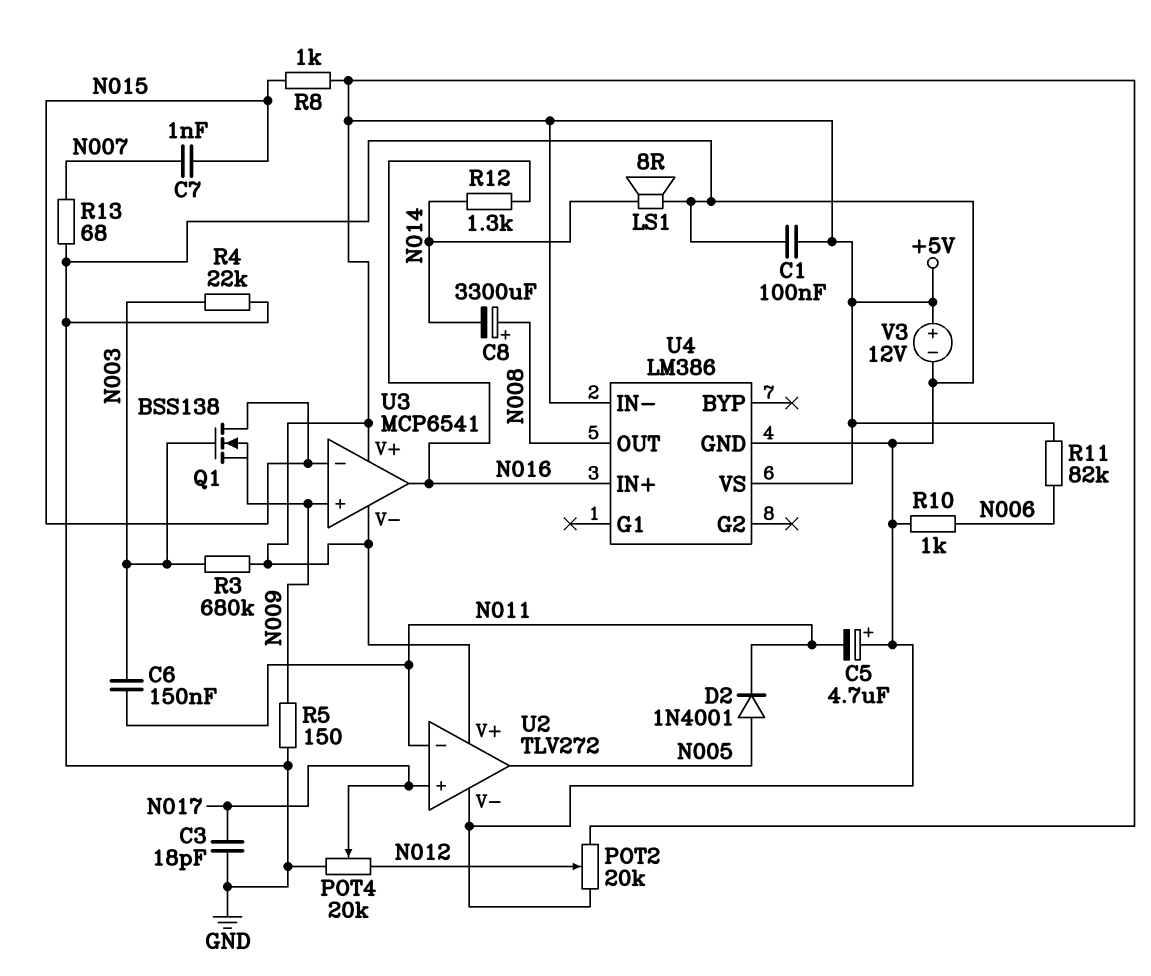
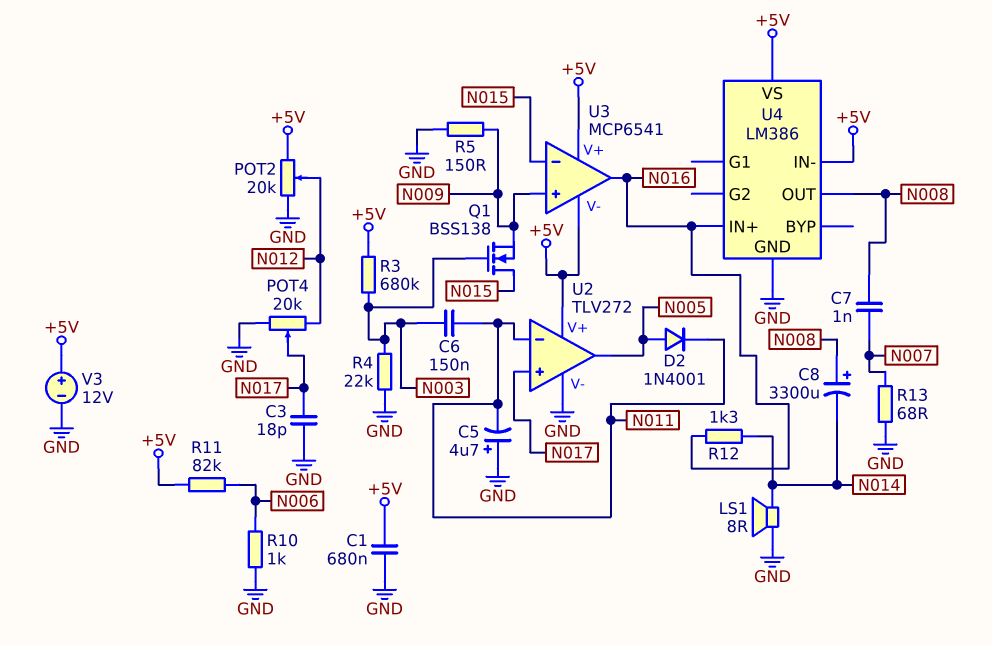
C1: 100nF (+5V, GND) -> 680nF (+5V, GND)
C7: 1nF (N007, N015) -> 1nF (N007, N008)
R8: 1k (+5V, N015) -> none

